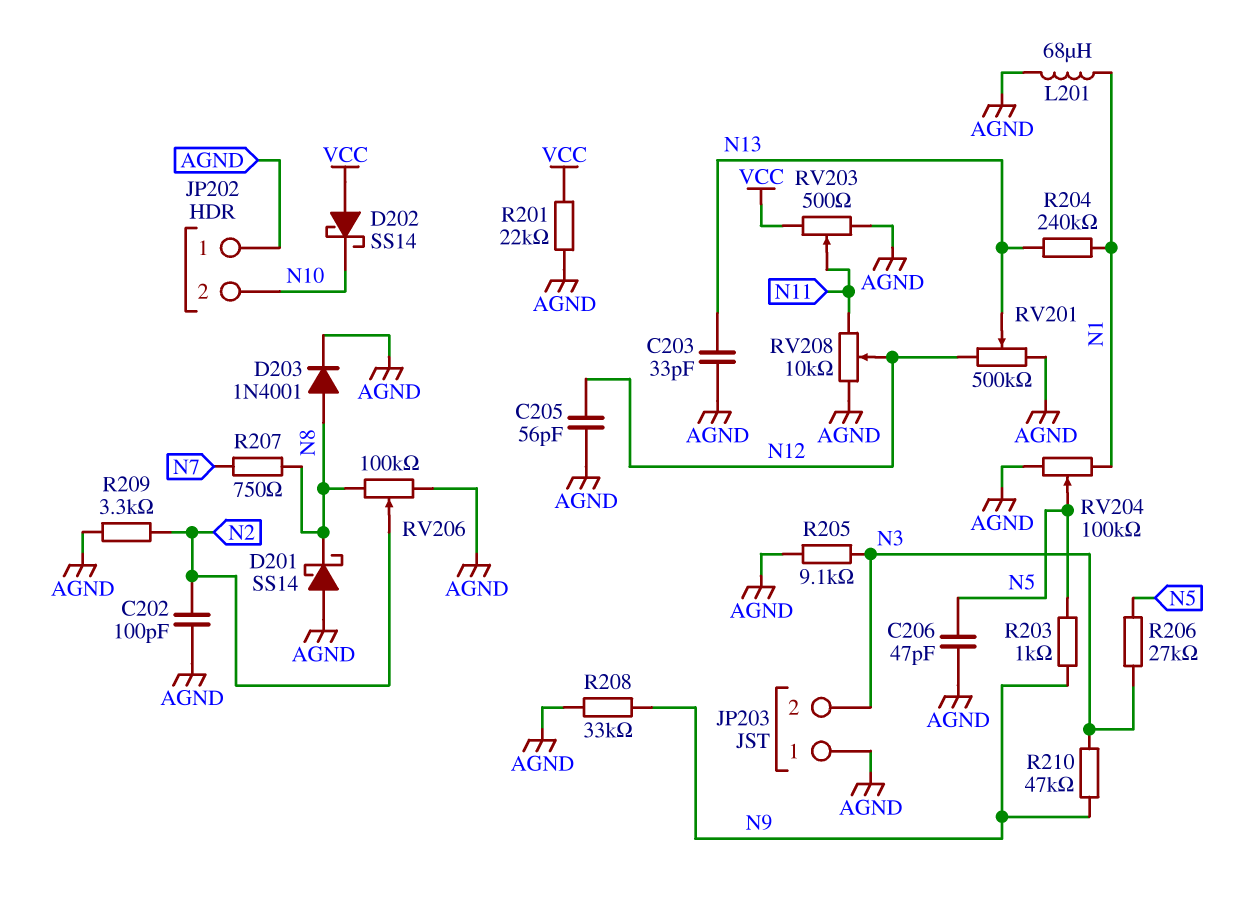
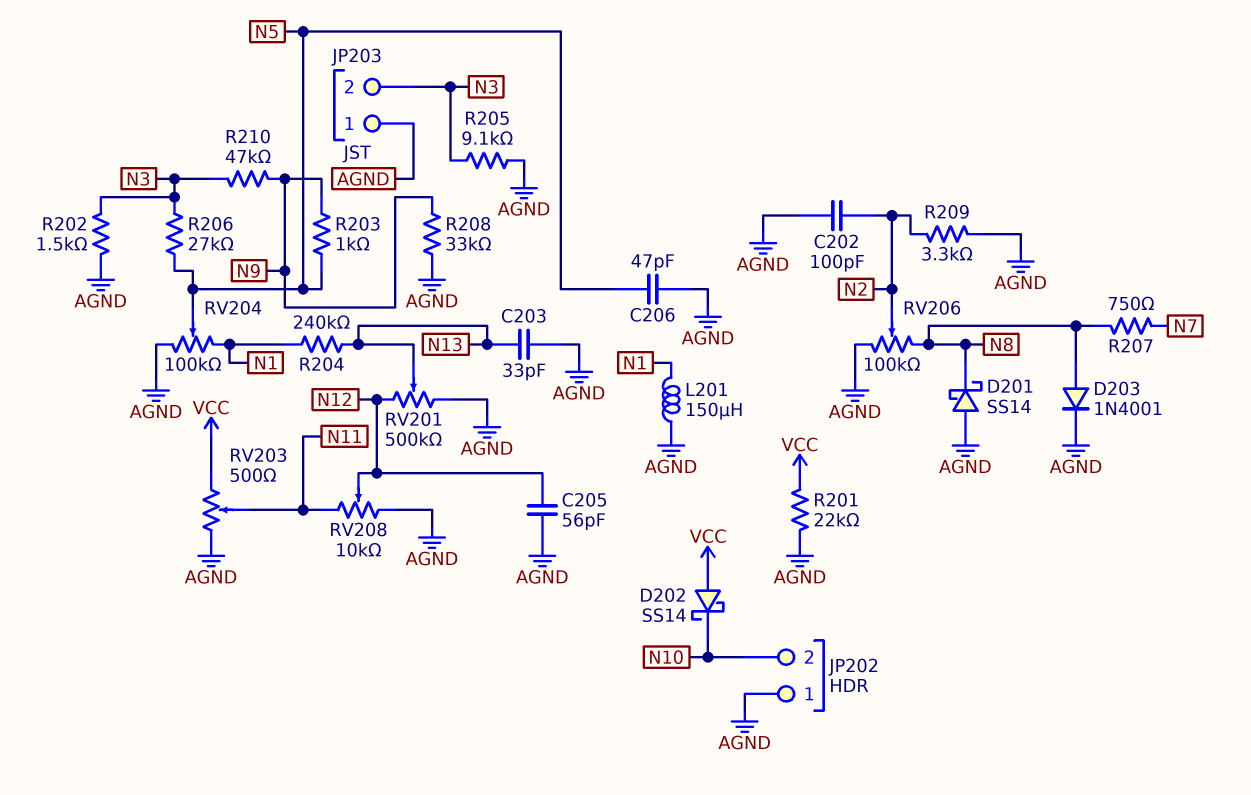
L201: 68uH (AGND, N1) -> 150uH (AGND, N1)
R202: none -> 1.5k (AGND, N3)

